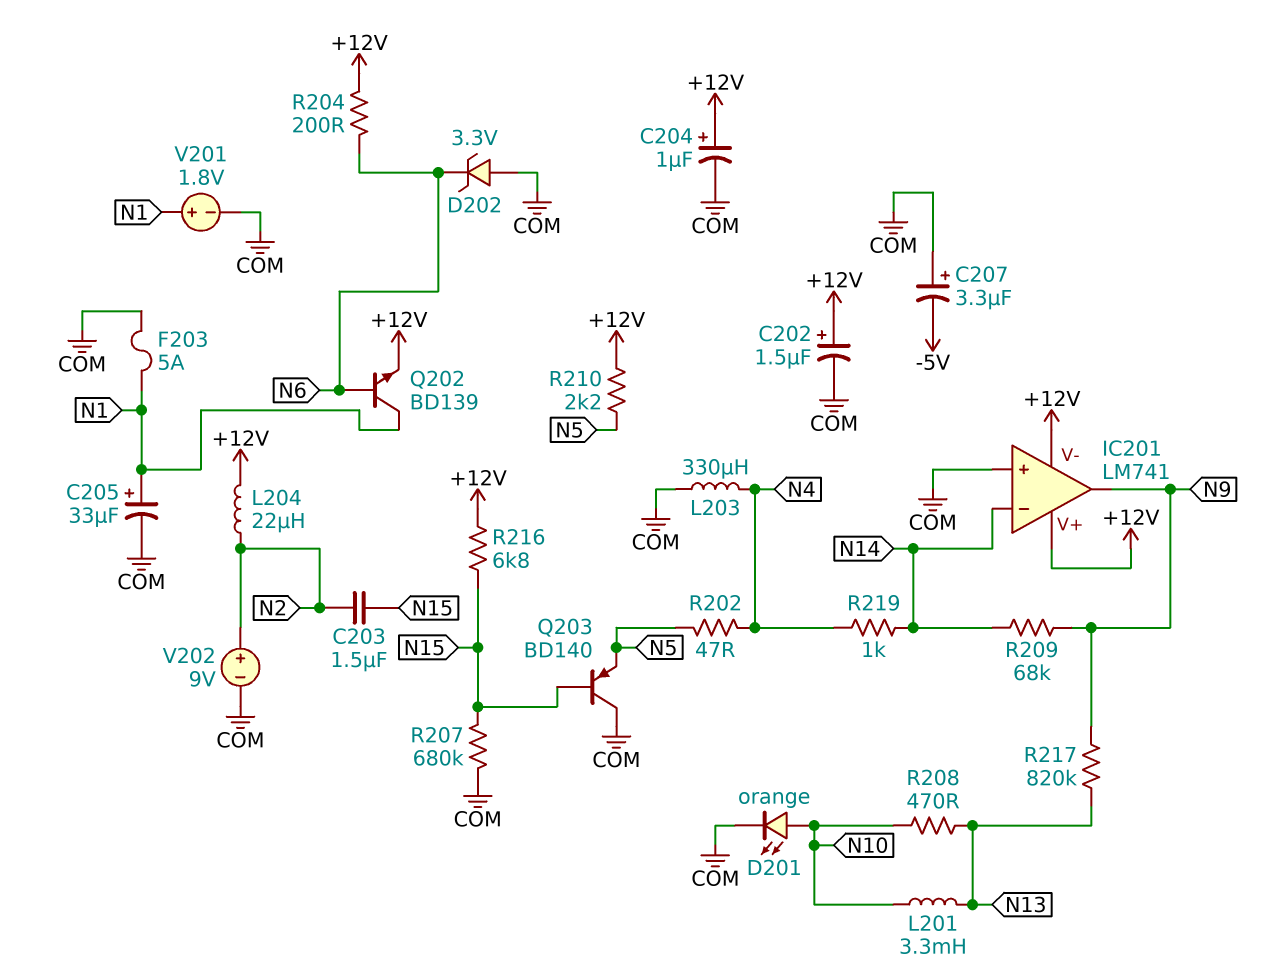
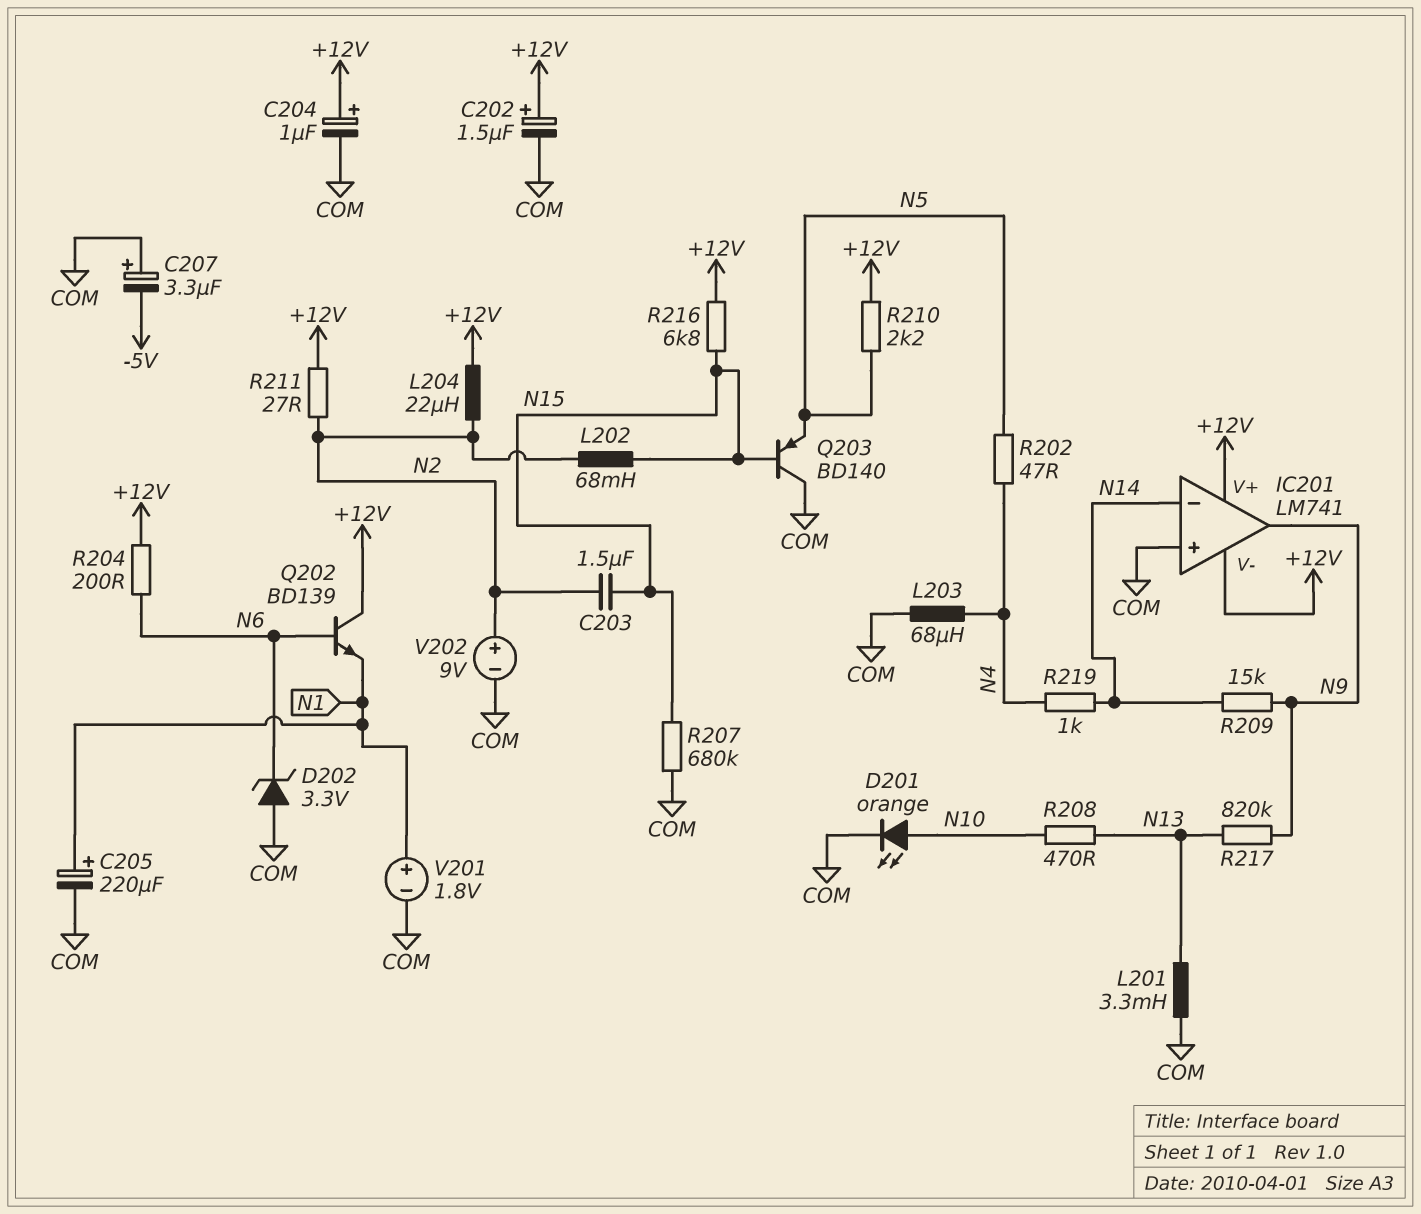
C205: 33uF (plus N1, minus COM) -> 220uF (plus N1, minus COM)
F203: 5A (COM, N1) -> none
L201: 3.3mH (N10, N13) -> 3.3mH (COM, N13)
L202: none -> 68mH (N2, N15)
L203: 330uH (COM, N4) -> 68uH (COM, N4)
Q202: NPN BD139 (B N6, C N1, E +12V) -> NPN BD139 (B N6, C +12V, E N1)
R209: 68k (N9, N14) -> 15k (N9, N14)
R211: none -> 27 (+12V, N2)

